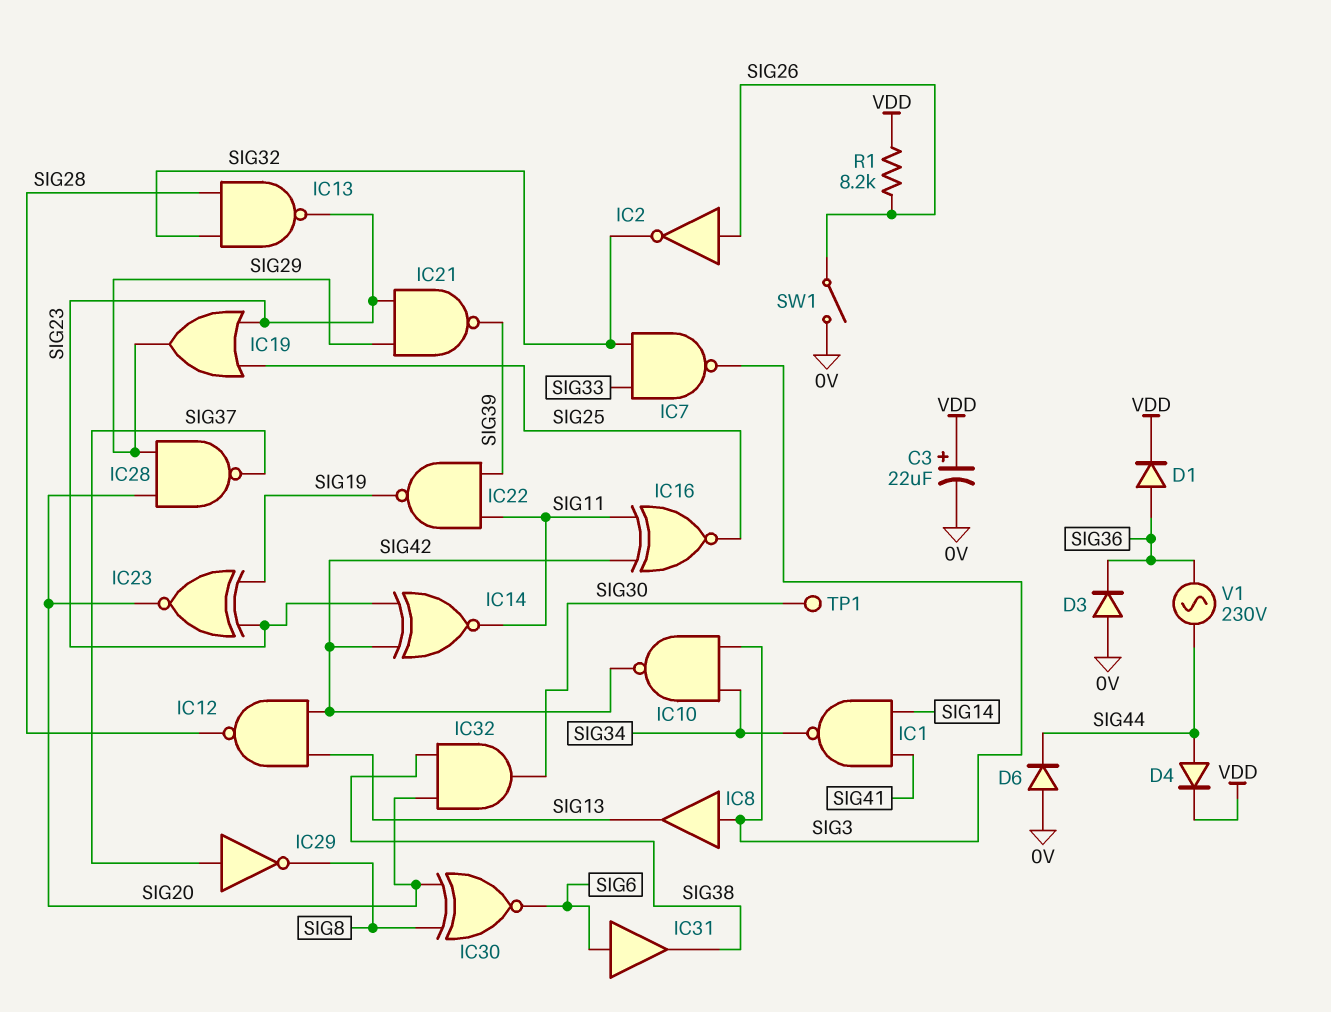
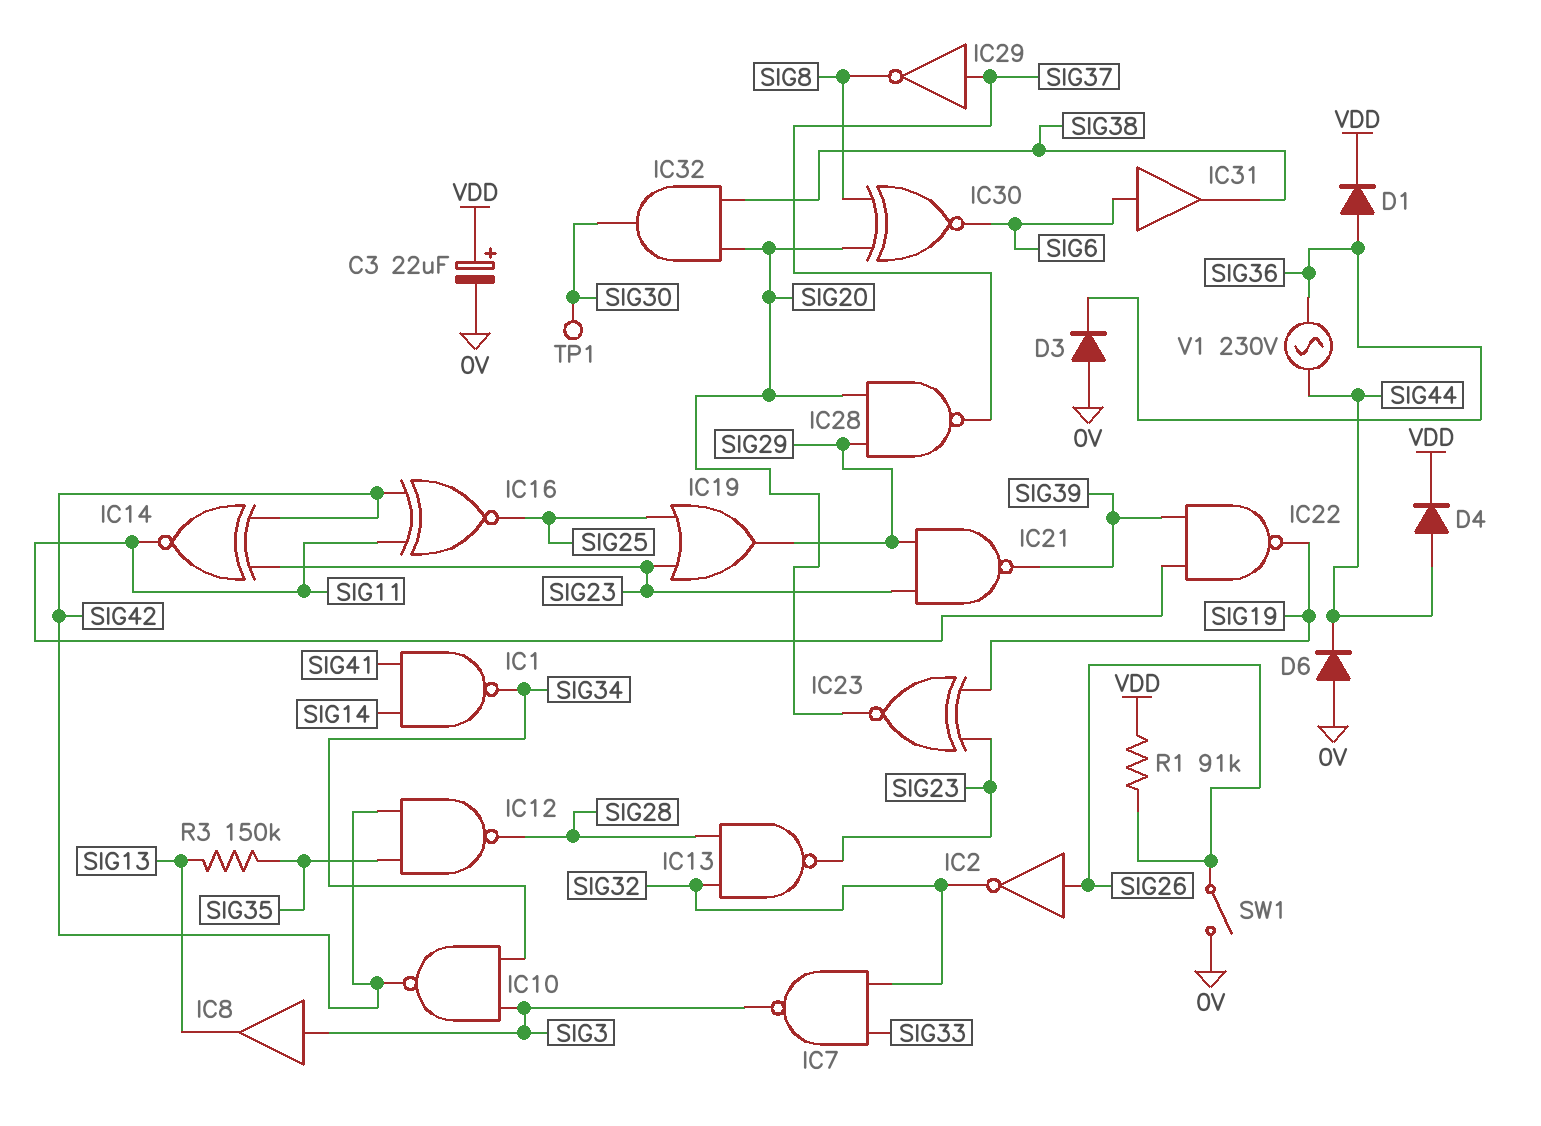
IC12: NAND (in SIG13, in SIG42, out SIG28) -> NAND (in SIG35, in SIG42, out SIG28)
R1: 8.2k (SIG26, VDD) -> 91k (SIG26, VDD)
R3: none -> 150k (SIG13, SIG35)

